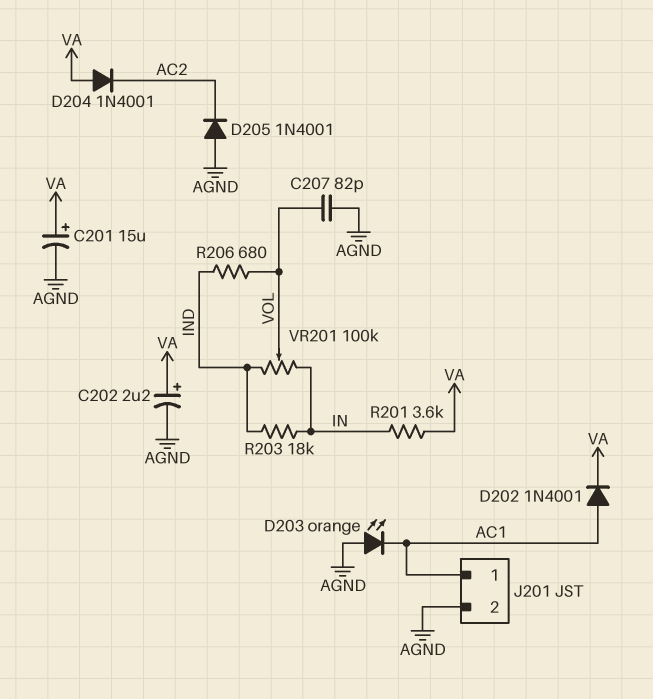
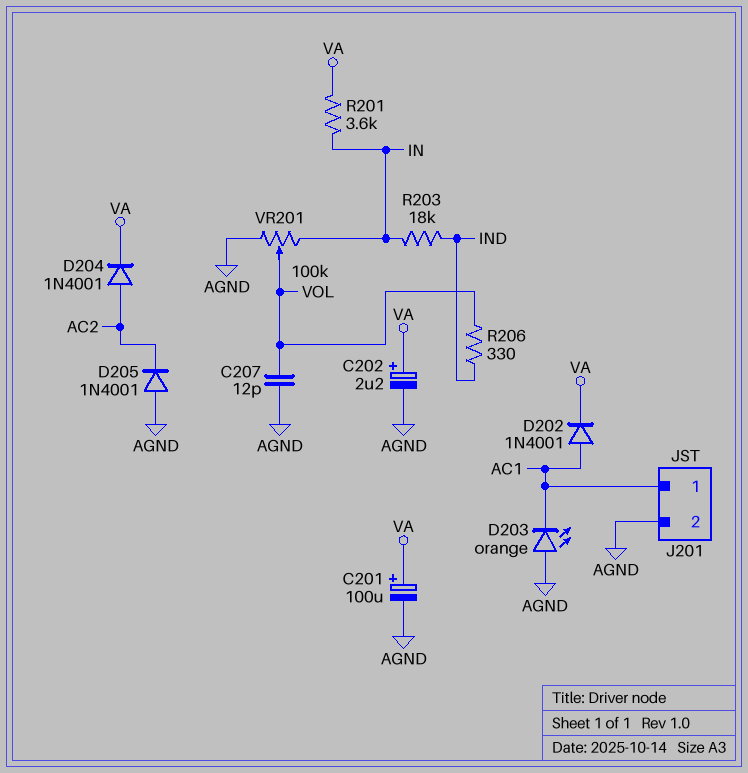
C201: 15uF (plus VA, minus AGND) -> 100uF (plus VA, minus AGND)
C207: 82pF (AGND, VOL) -> 12pF (AGND, VOL)
D204: diode 1N4001 (A VA, K AC2) -> diode 1N4001 (A AC2, K VA)
R206: 680 (IND, VOL) -> 330 (IND, VOL)
VR201: 100k (IN, IND, wiper VOL) -> 100k (AGND, IN, wiper VOL)

